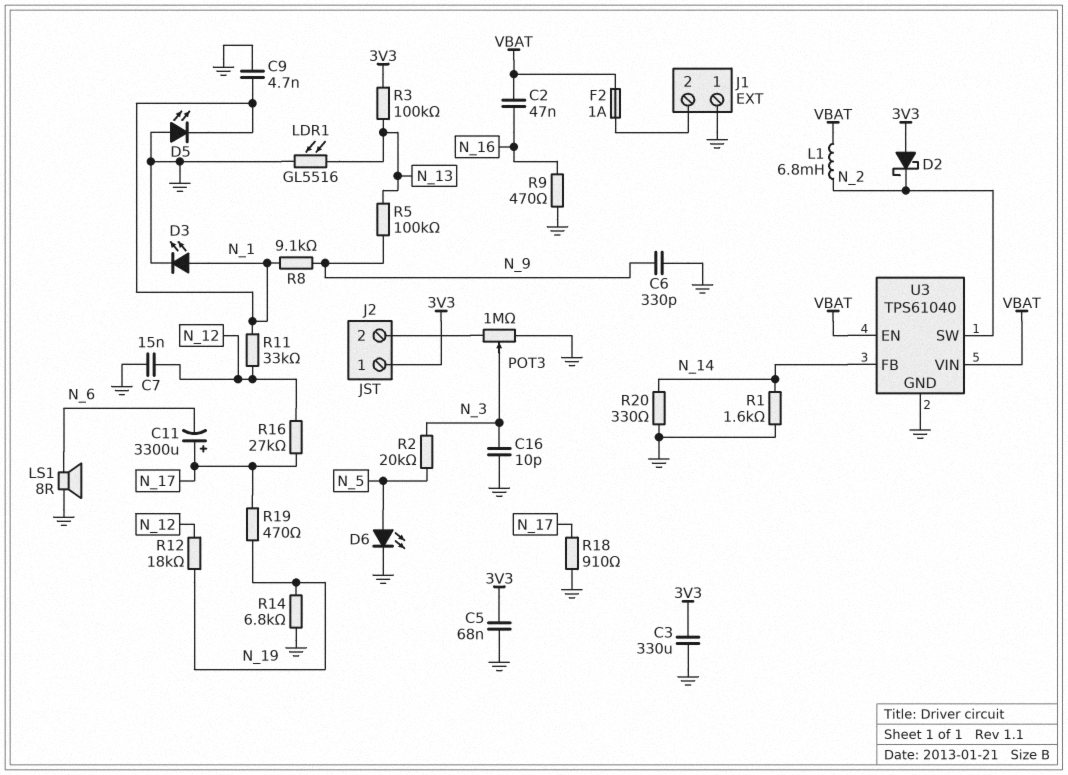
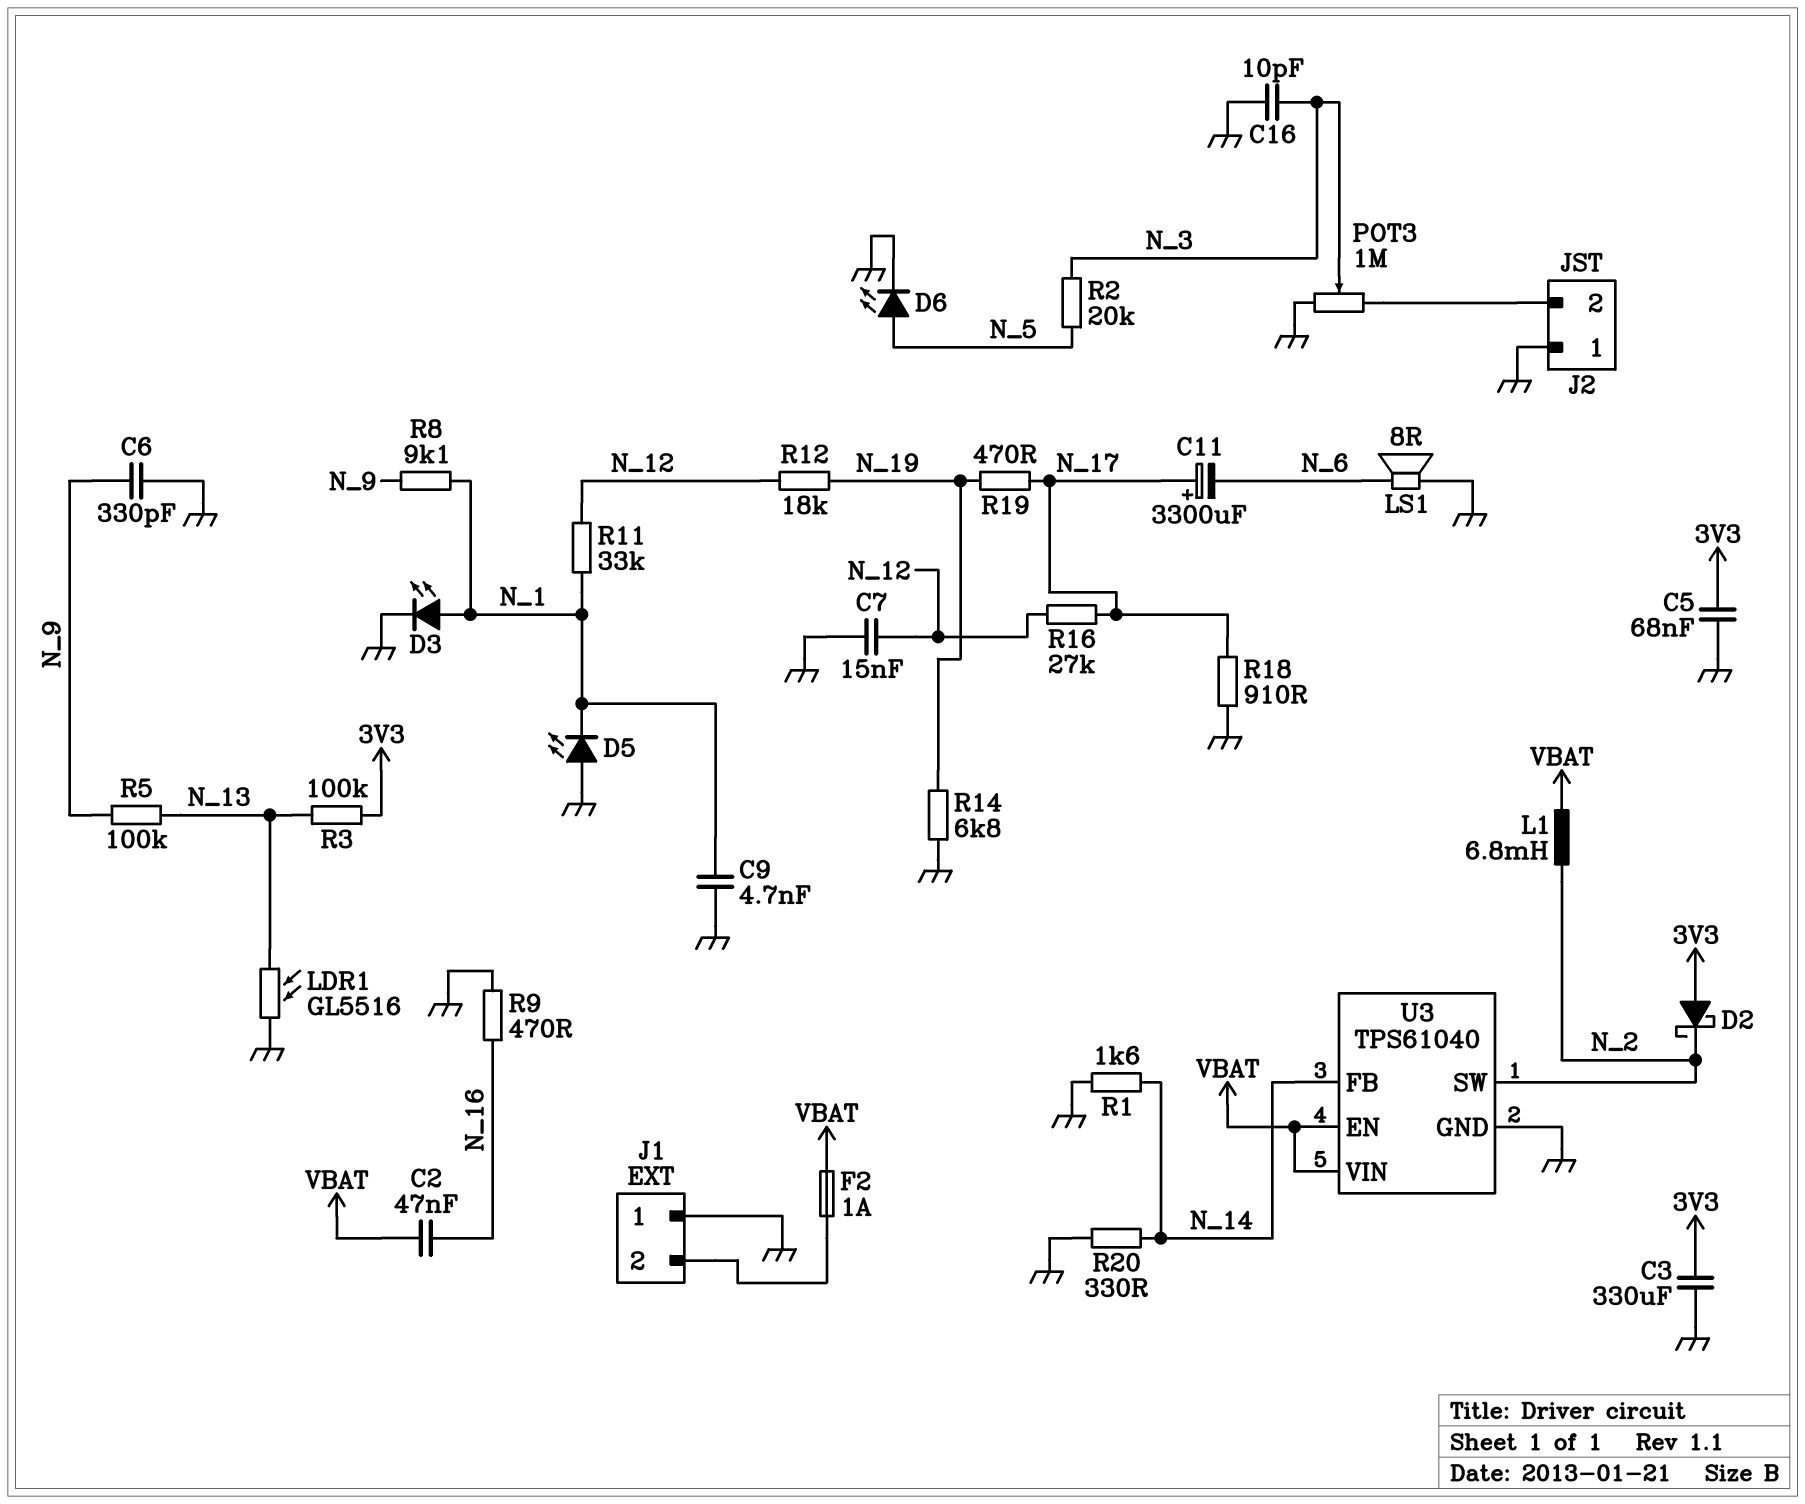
J2 pin 1: 3V3 -> GND

